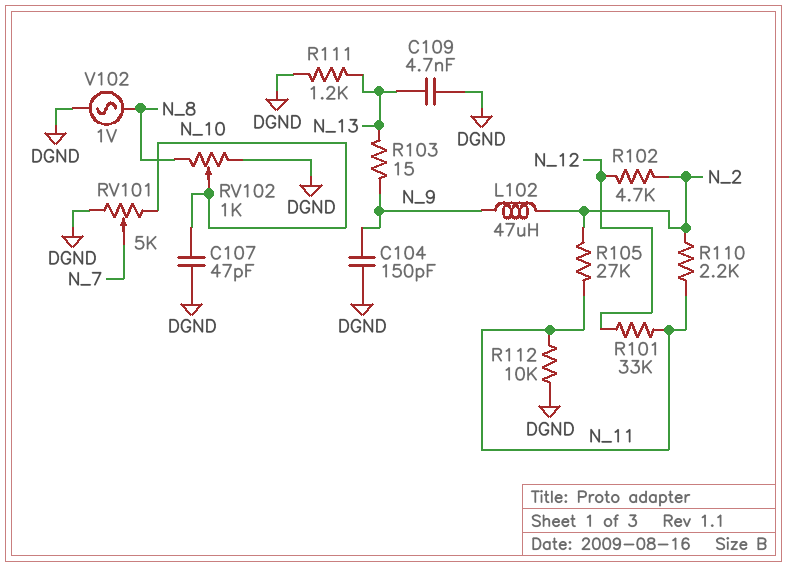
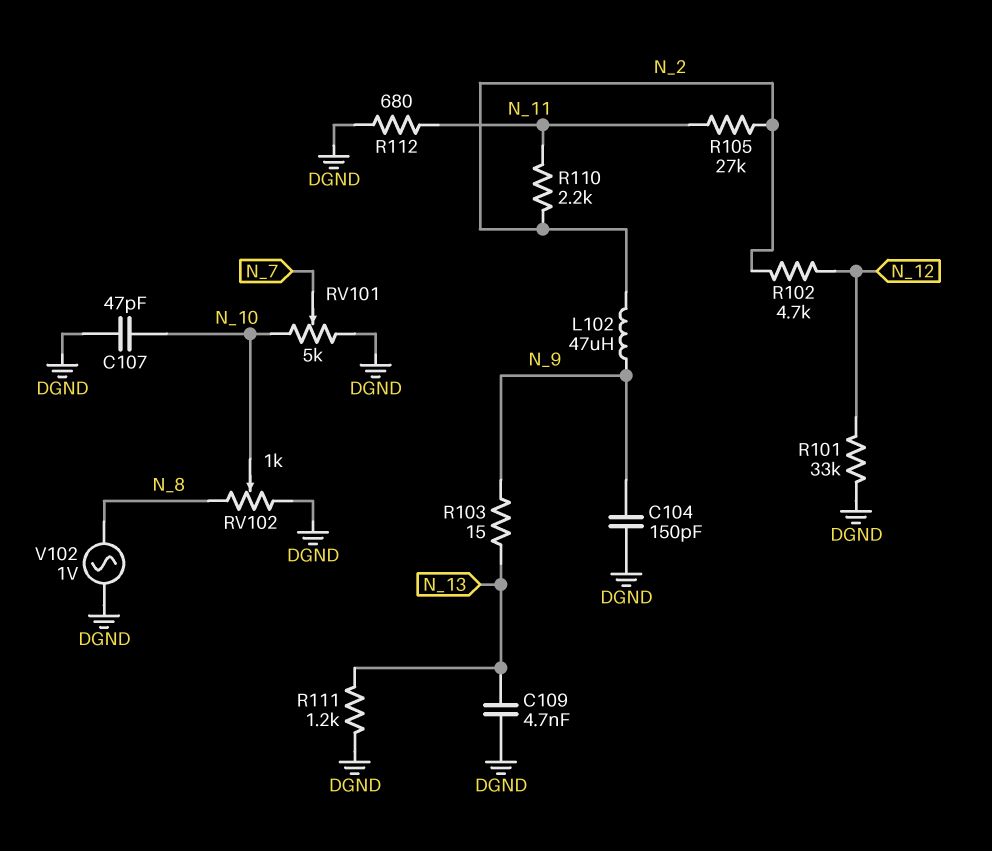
R101: 33k (N_11, N_12) -> 33k (DGND, N_12)
R112: 10k (DGND, N_11) -> 680 (DGND, N_11)

